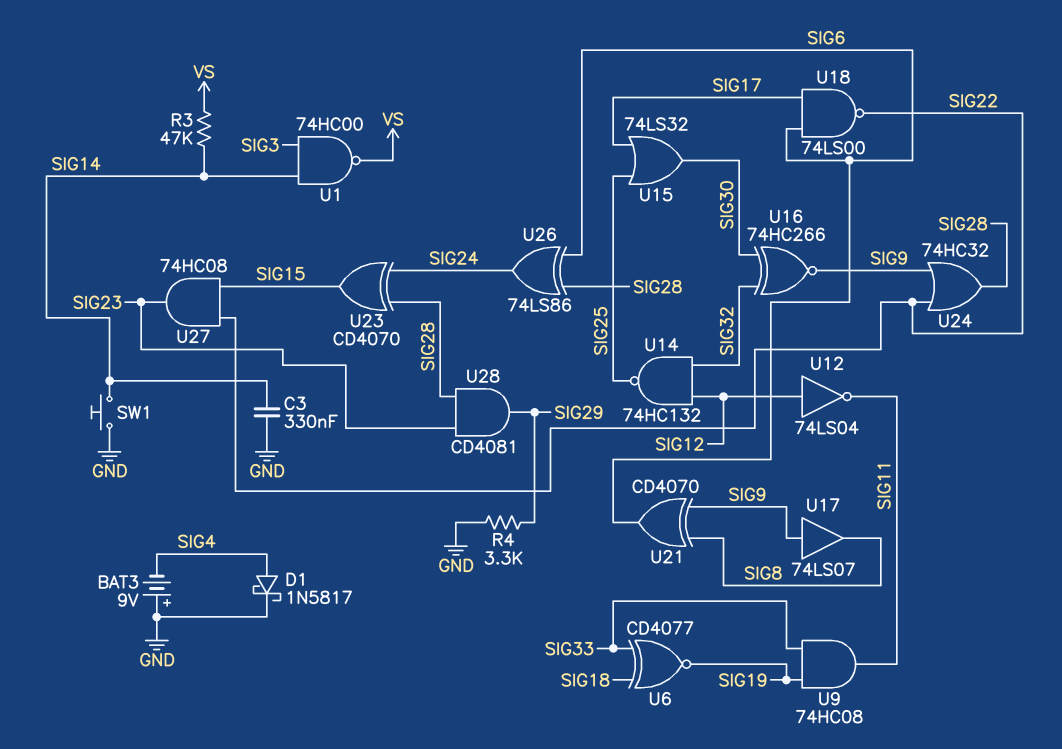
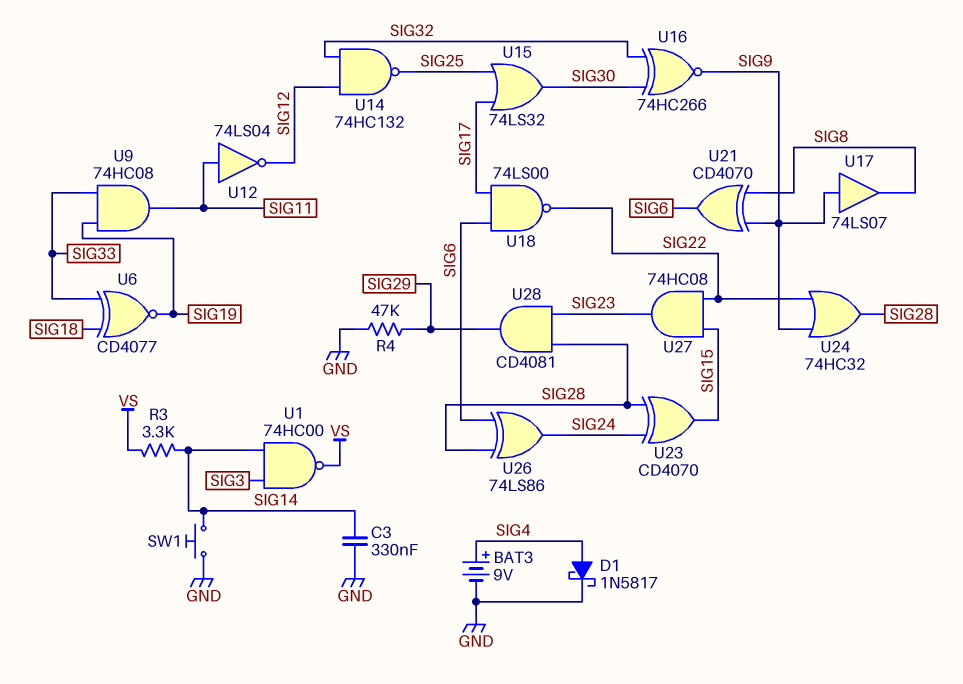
BAT3: 9V (plus GND, minus SIG4) -> 9V (plus SIG4, minus GND)
R3: 47k (SIG14, VS) -> 3.3k (SIG14, VS)
R4: 3.3k (GND, SIG29) -> 47k (GND, SIG29)
U12: NOT 74LS04 (in SIG12, out SIG11) -> NOT 74LS04 (in SIG11, out SIG12)

